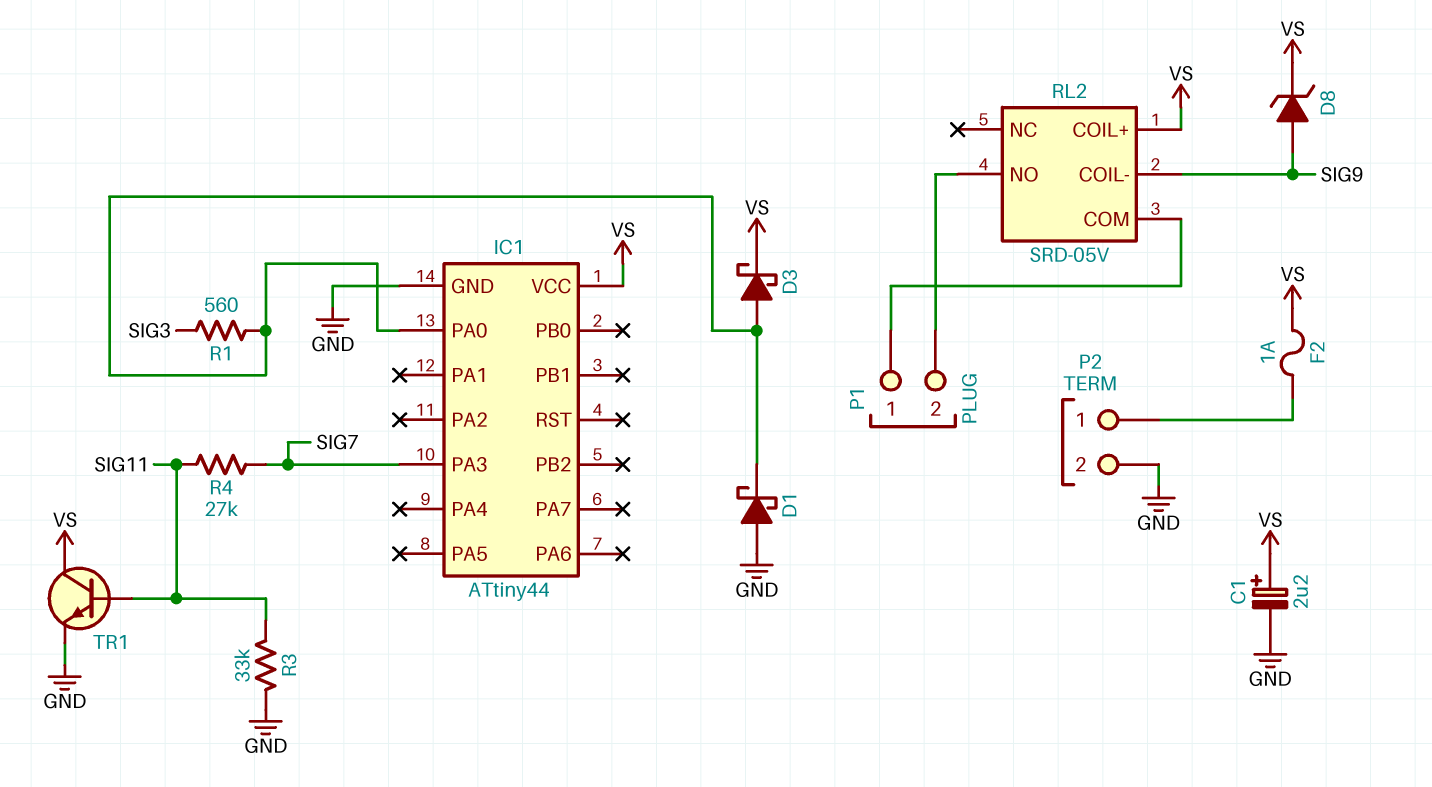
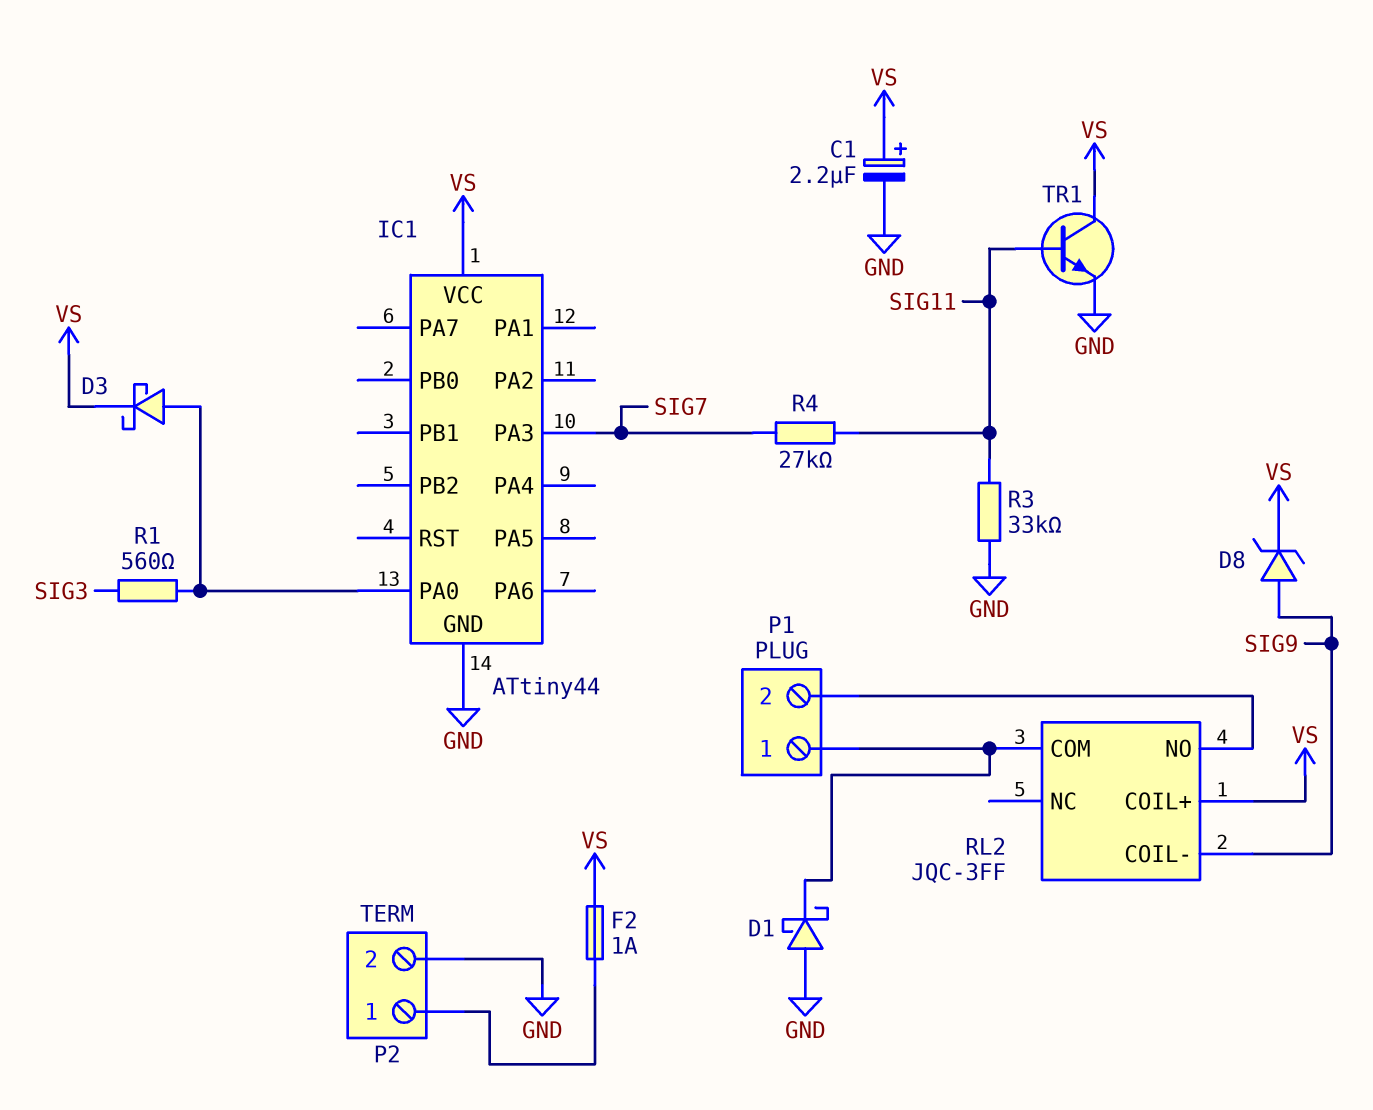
D1: schottky (A GND, K IC1/PA0) -> schottky (A GND, K P1/1)
RL2: SRD-05V -> JQC-3FF

